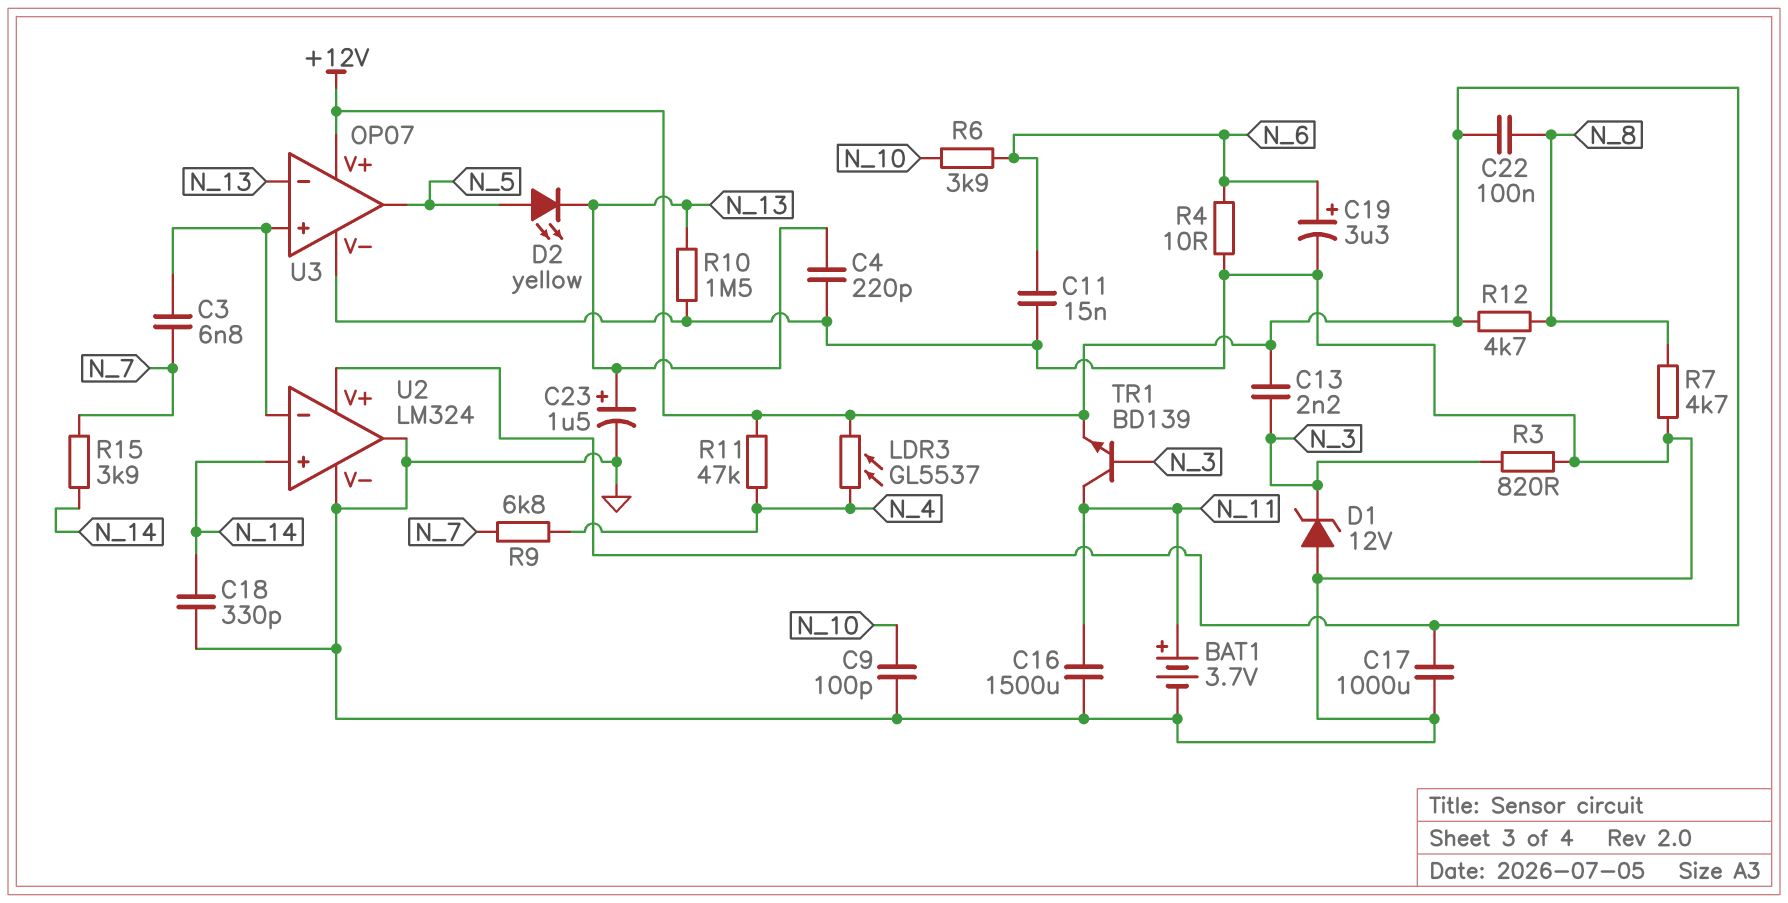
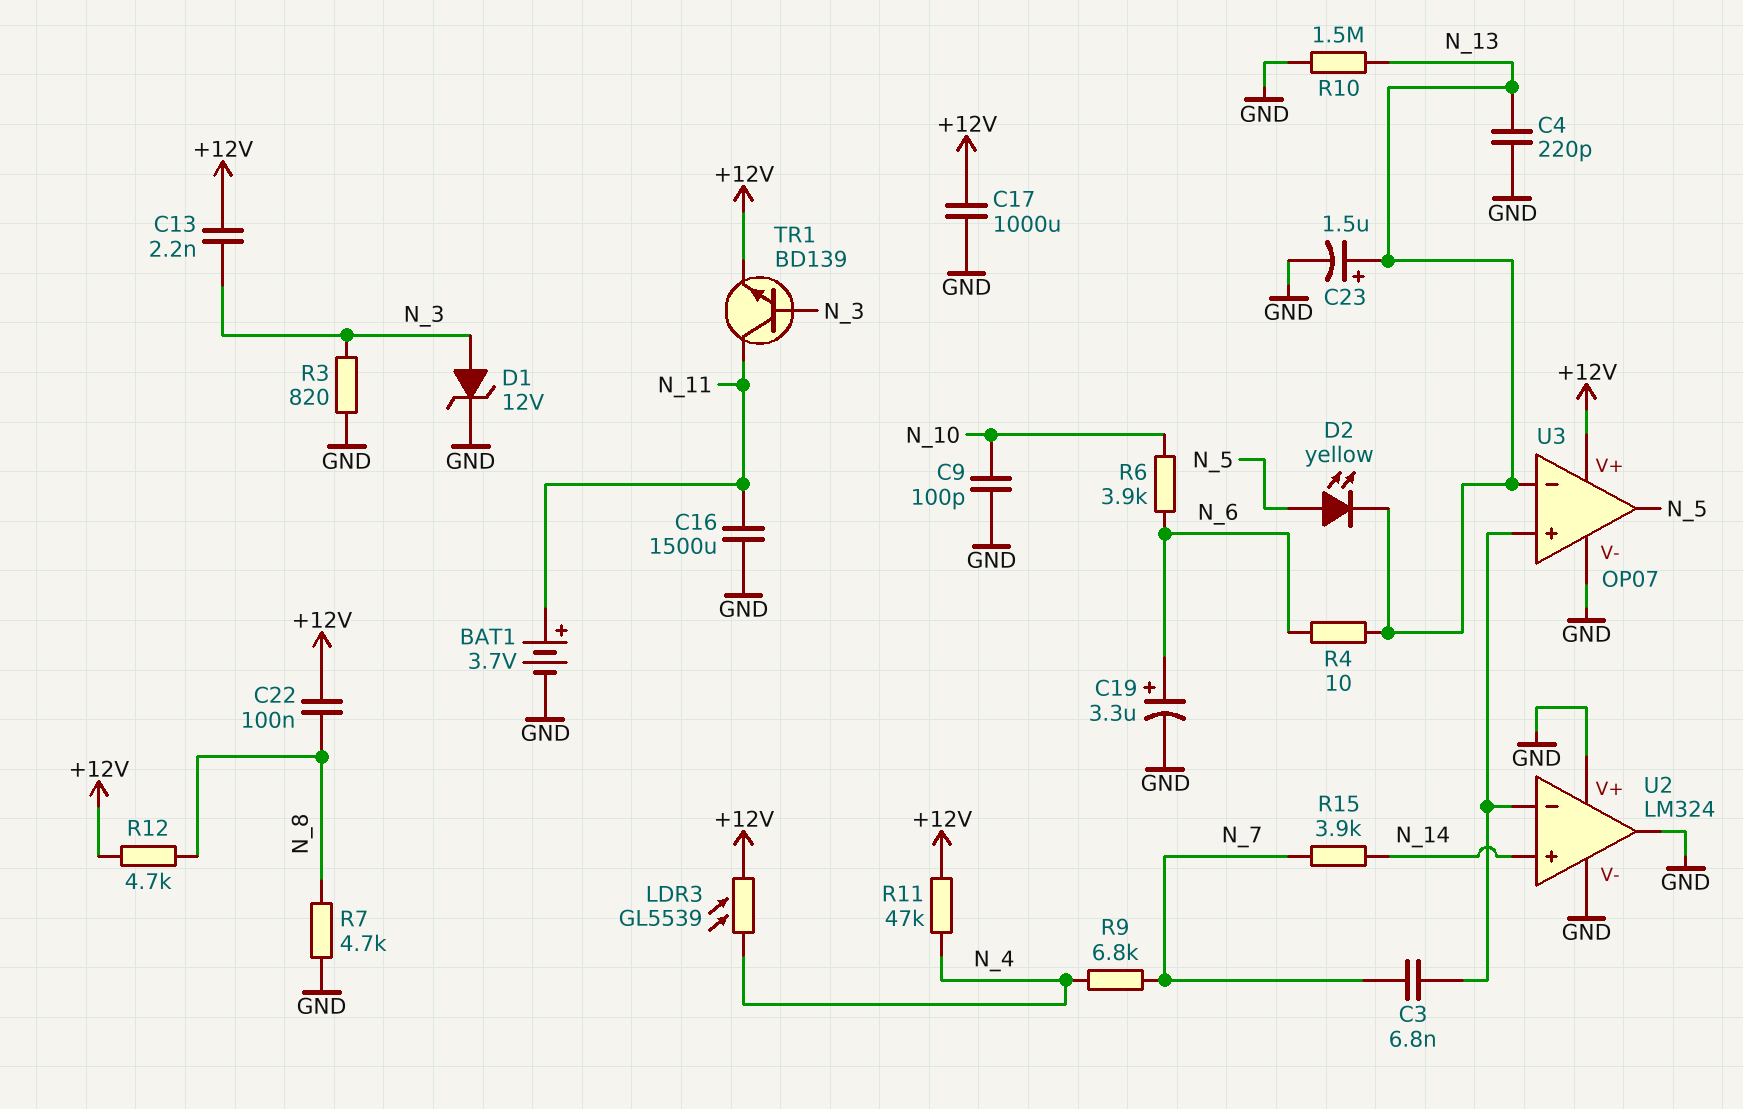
C11: 15nF (GND, N_6) -> none
C18: 330pF (GND, N_14) -> none
D1: zener 12V (A GND, K N_3) -> zener 12V (A N_3, K GND)
LDR3: GL5537 (+12V, N_4) -> GL5539 (+12V, N_4)
R4: 10 (GND, N_6) -> 10 (N_6, N_13)
U2 pin V+: +12V -> GND

